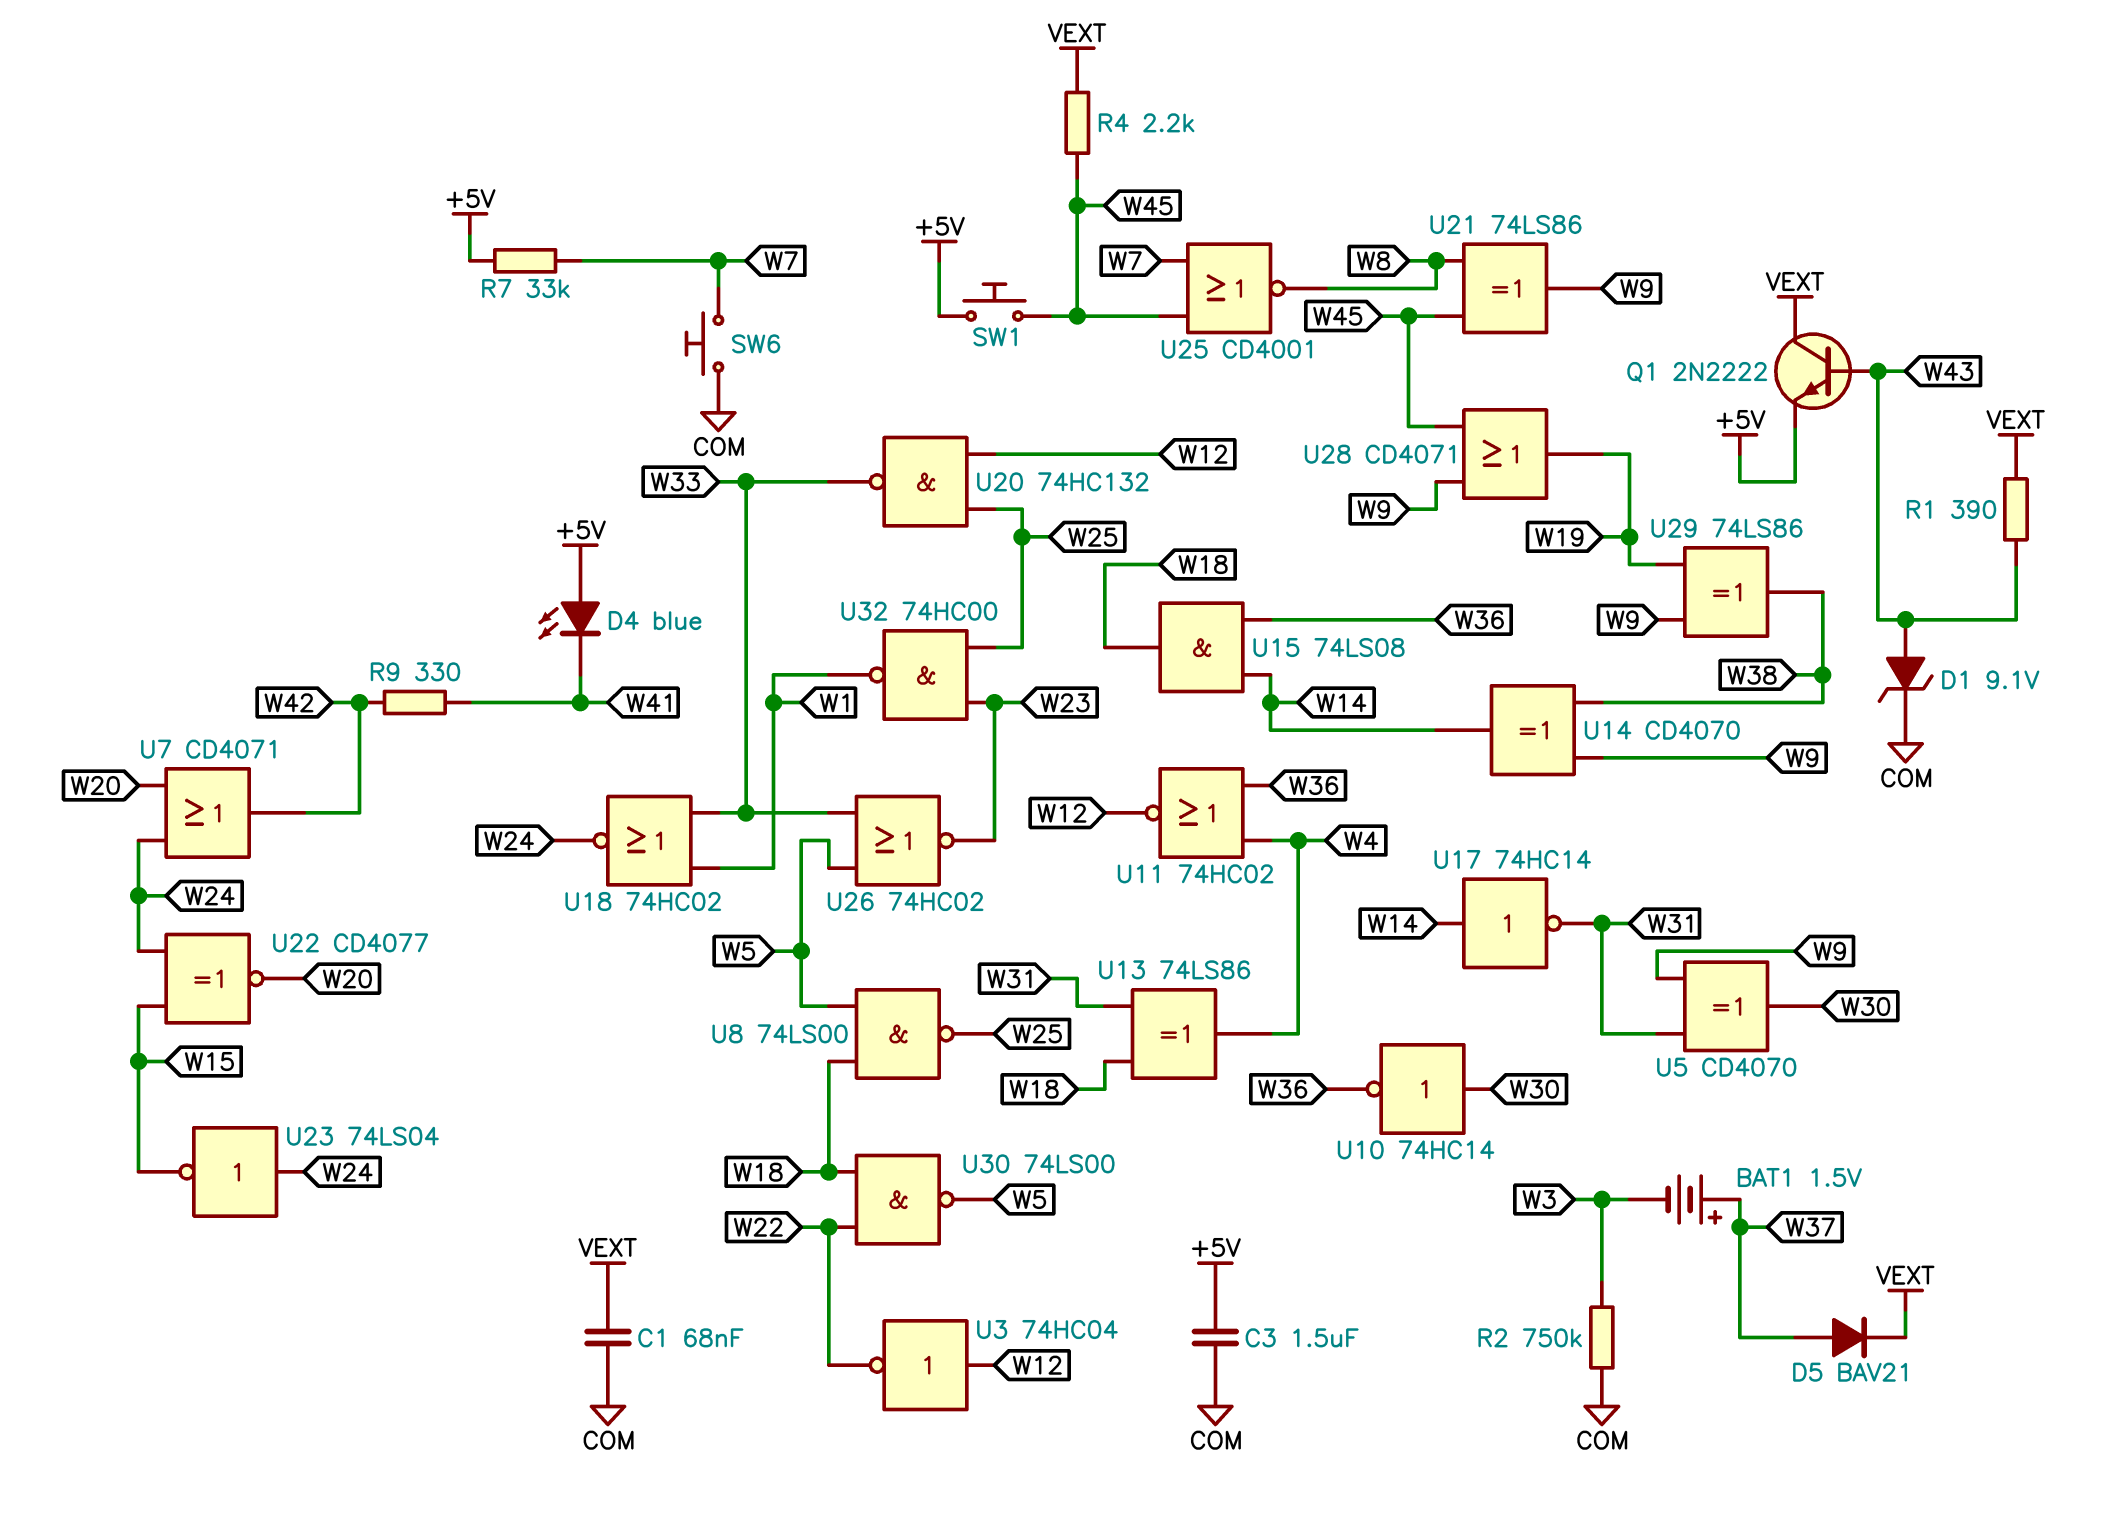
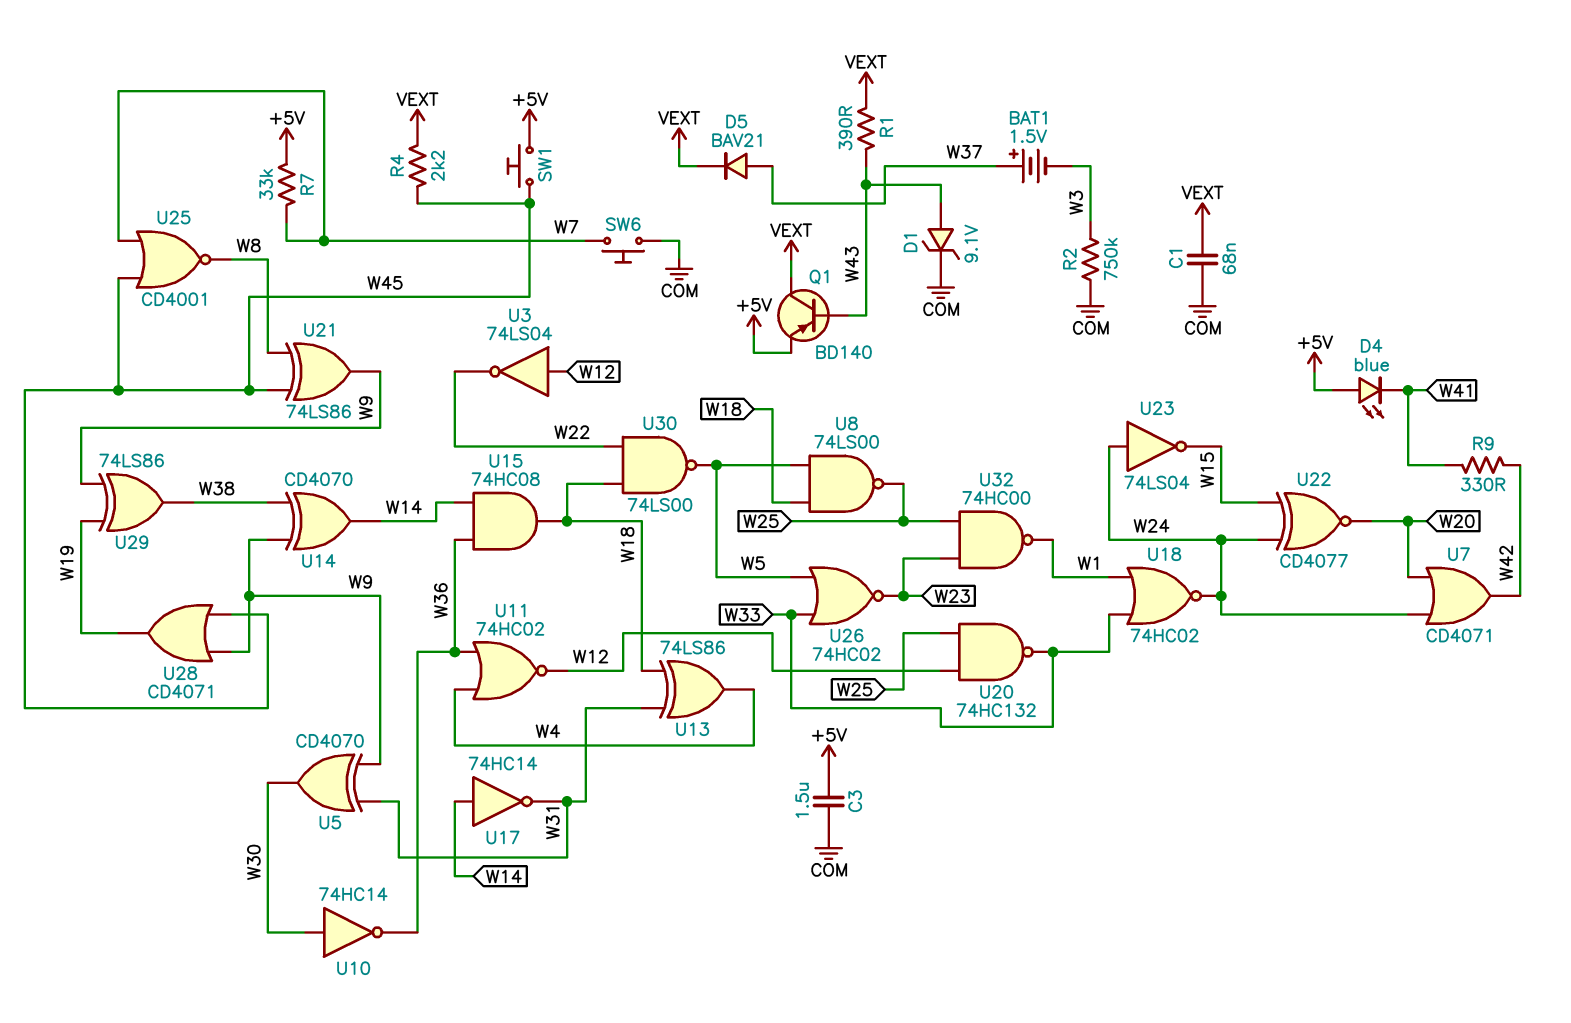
Q1: NPN 2N2222 (B W43, C VEXT, E +5V) -> PNP BD140 (B W43, C VEXT, E +5V)
U3: NOT 74HC04 (in W12, out W22) -> NOT 74LS04 (in W12, out W22)
U15: AND 74LS08 (in W14, in W36, out W18) -> AND 74HC08 (in W14, in W36, out W18)

